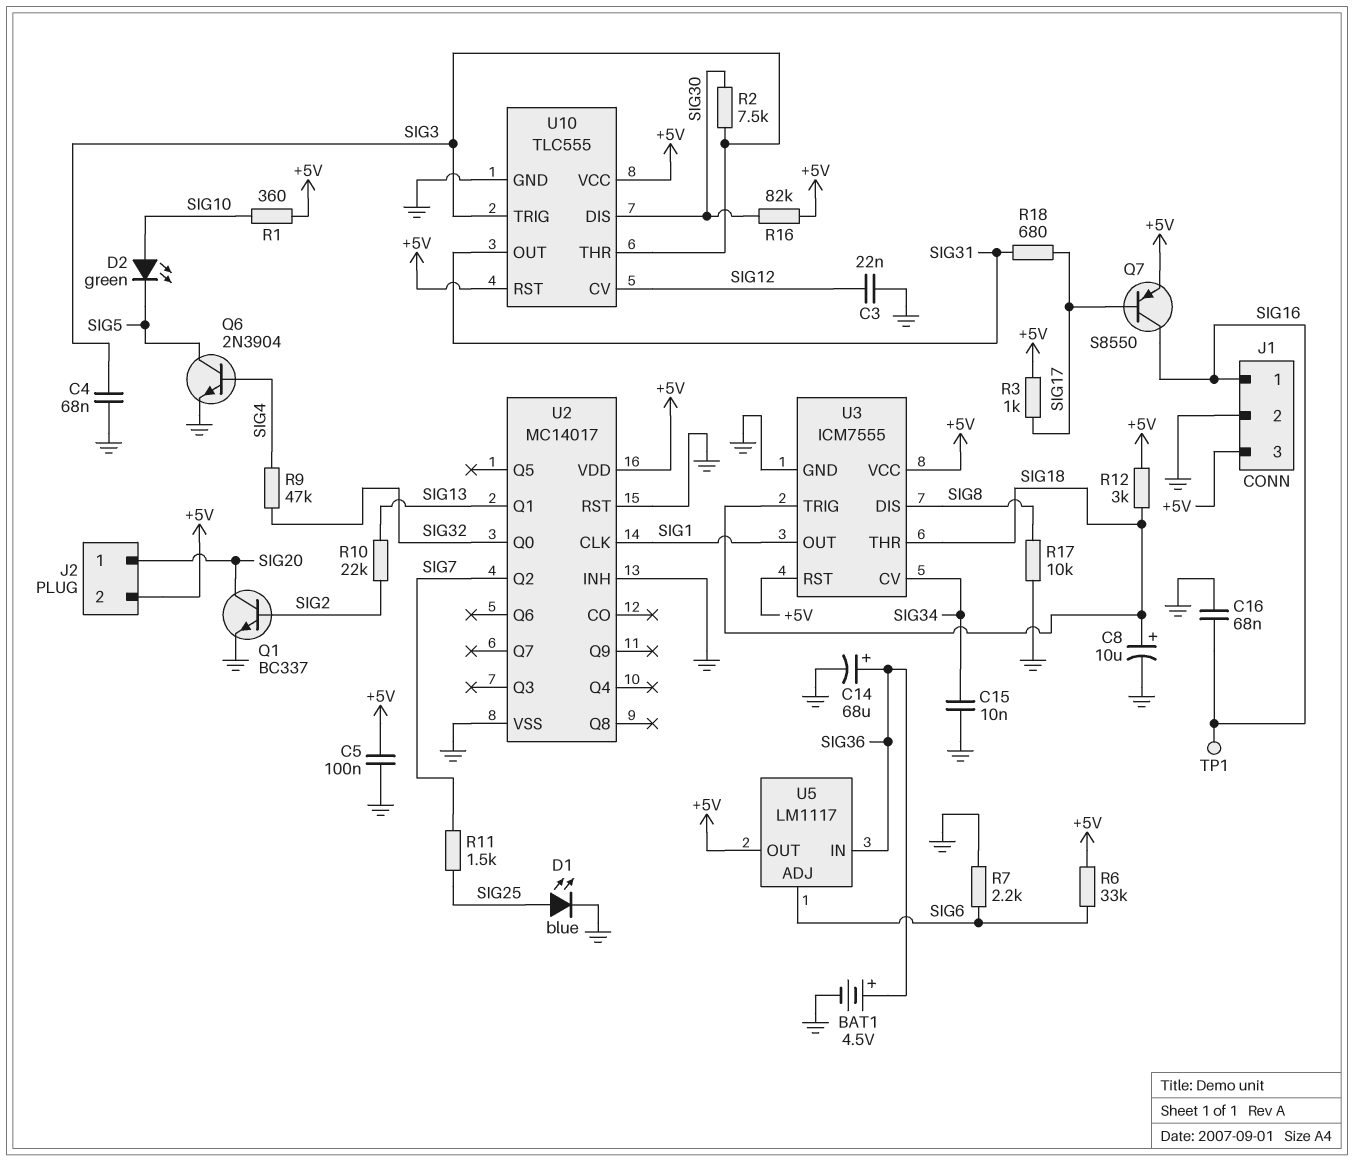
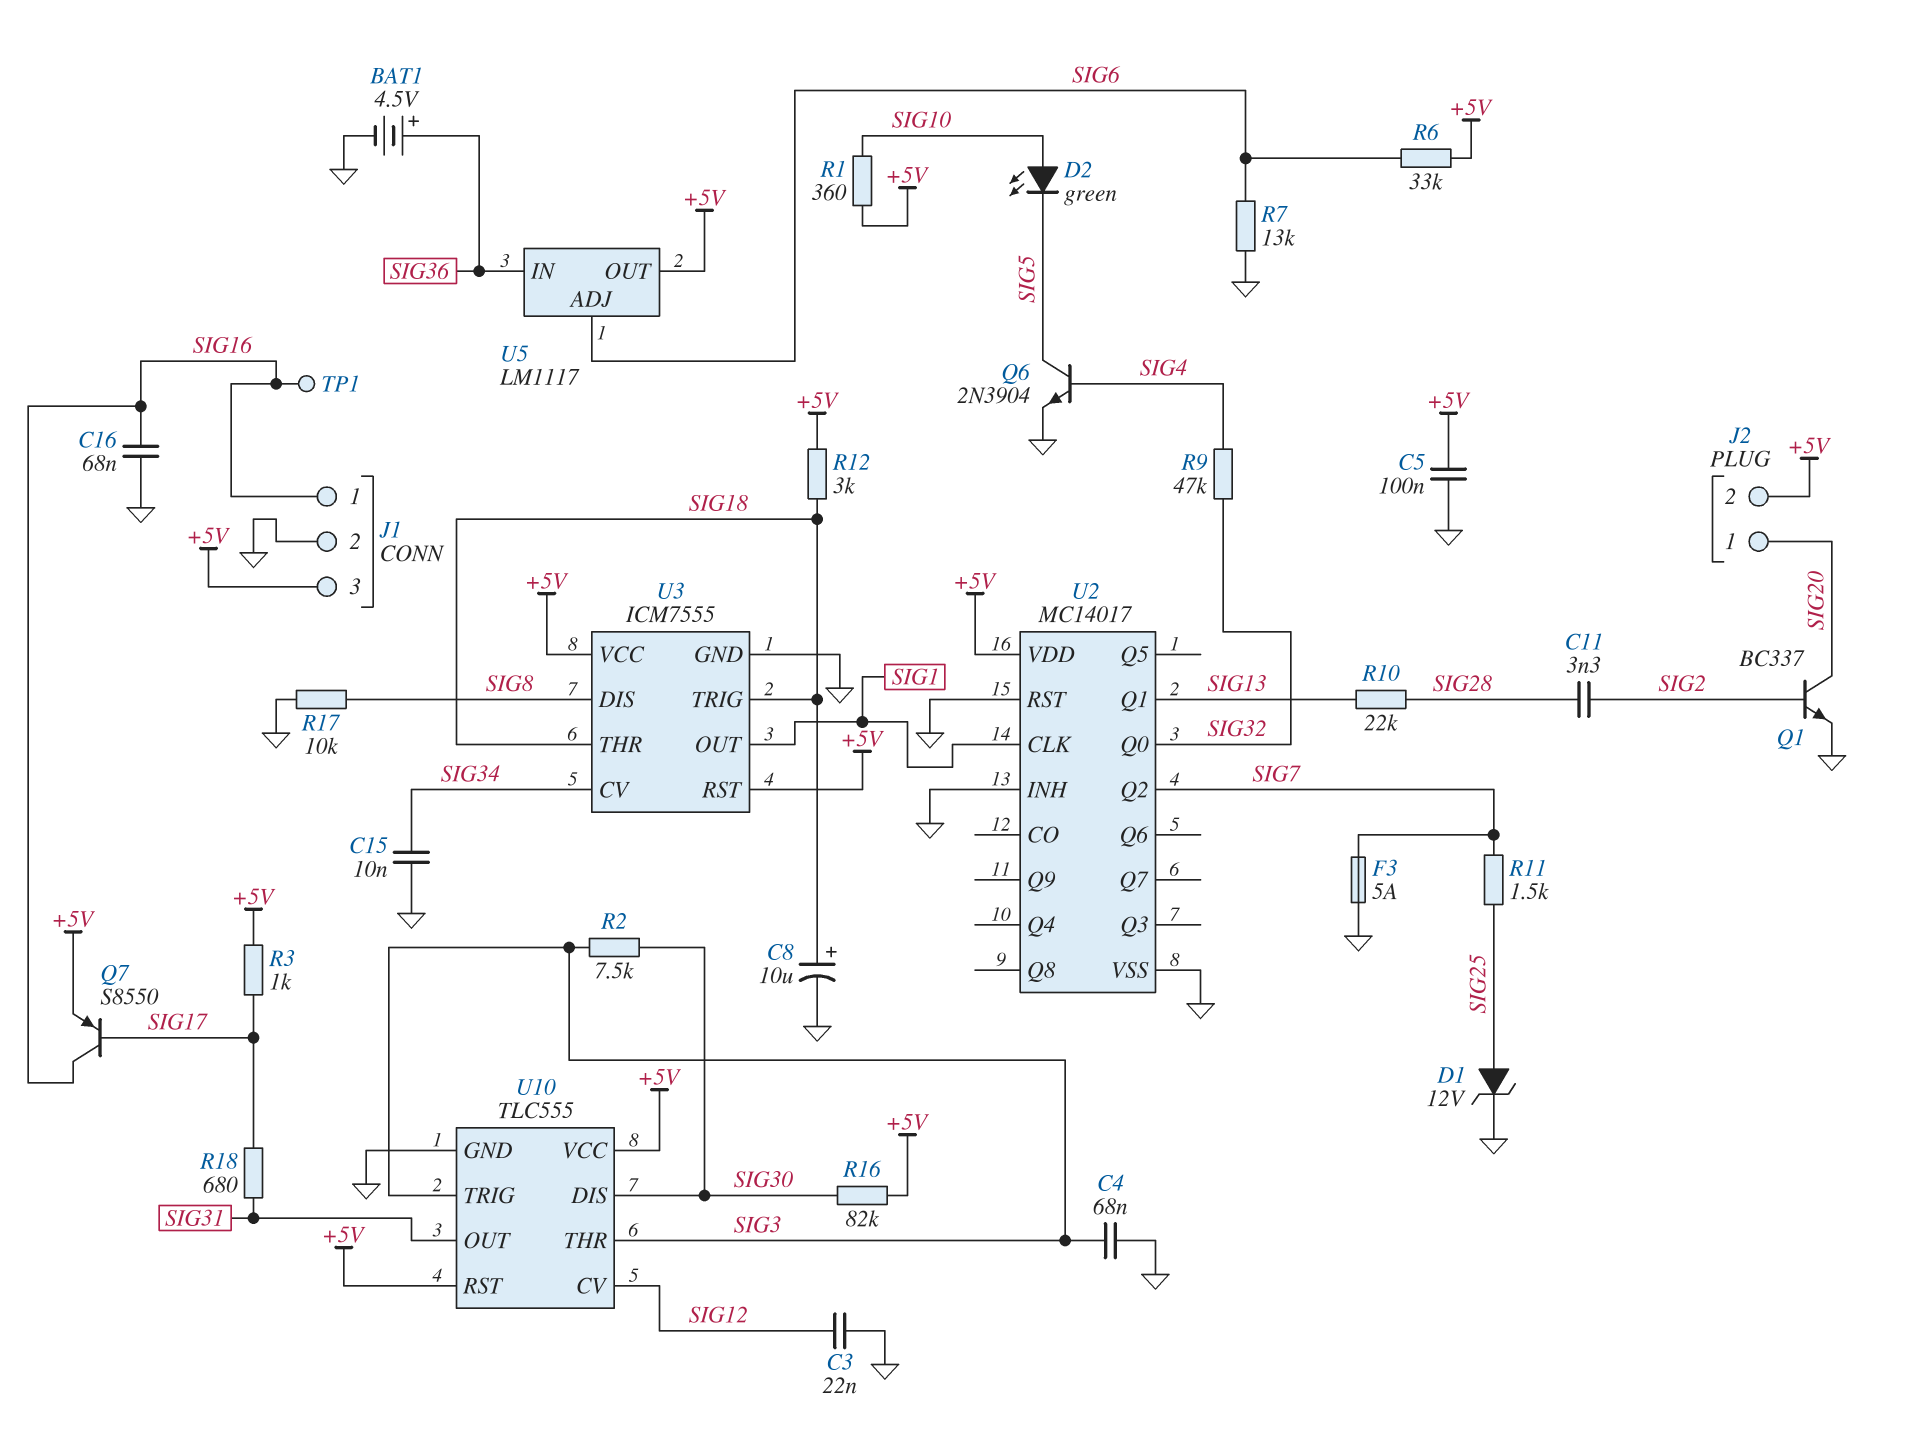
C11: none -> 3.3nF (SIG2, SIG28)
C14: 68uF (plus SIG36, minus GND) -> none
D1: LED blue (A SIG25, K GND) -> zener 12V (A SIG25, K GND)
F3: none -> 5A (GND, SIG7)
R7: 2.2k (GND, SIG6) -> 13k (GND, SIG6)
R10: 22k (SIG2, SIG13) -> 22k (SIG13, SIG28)

